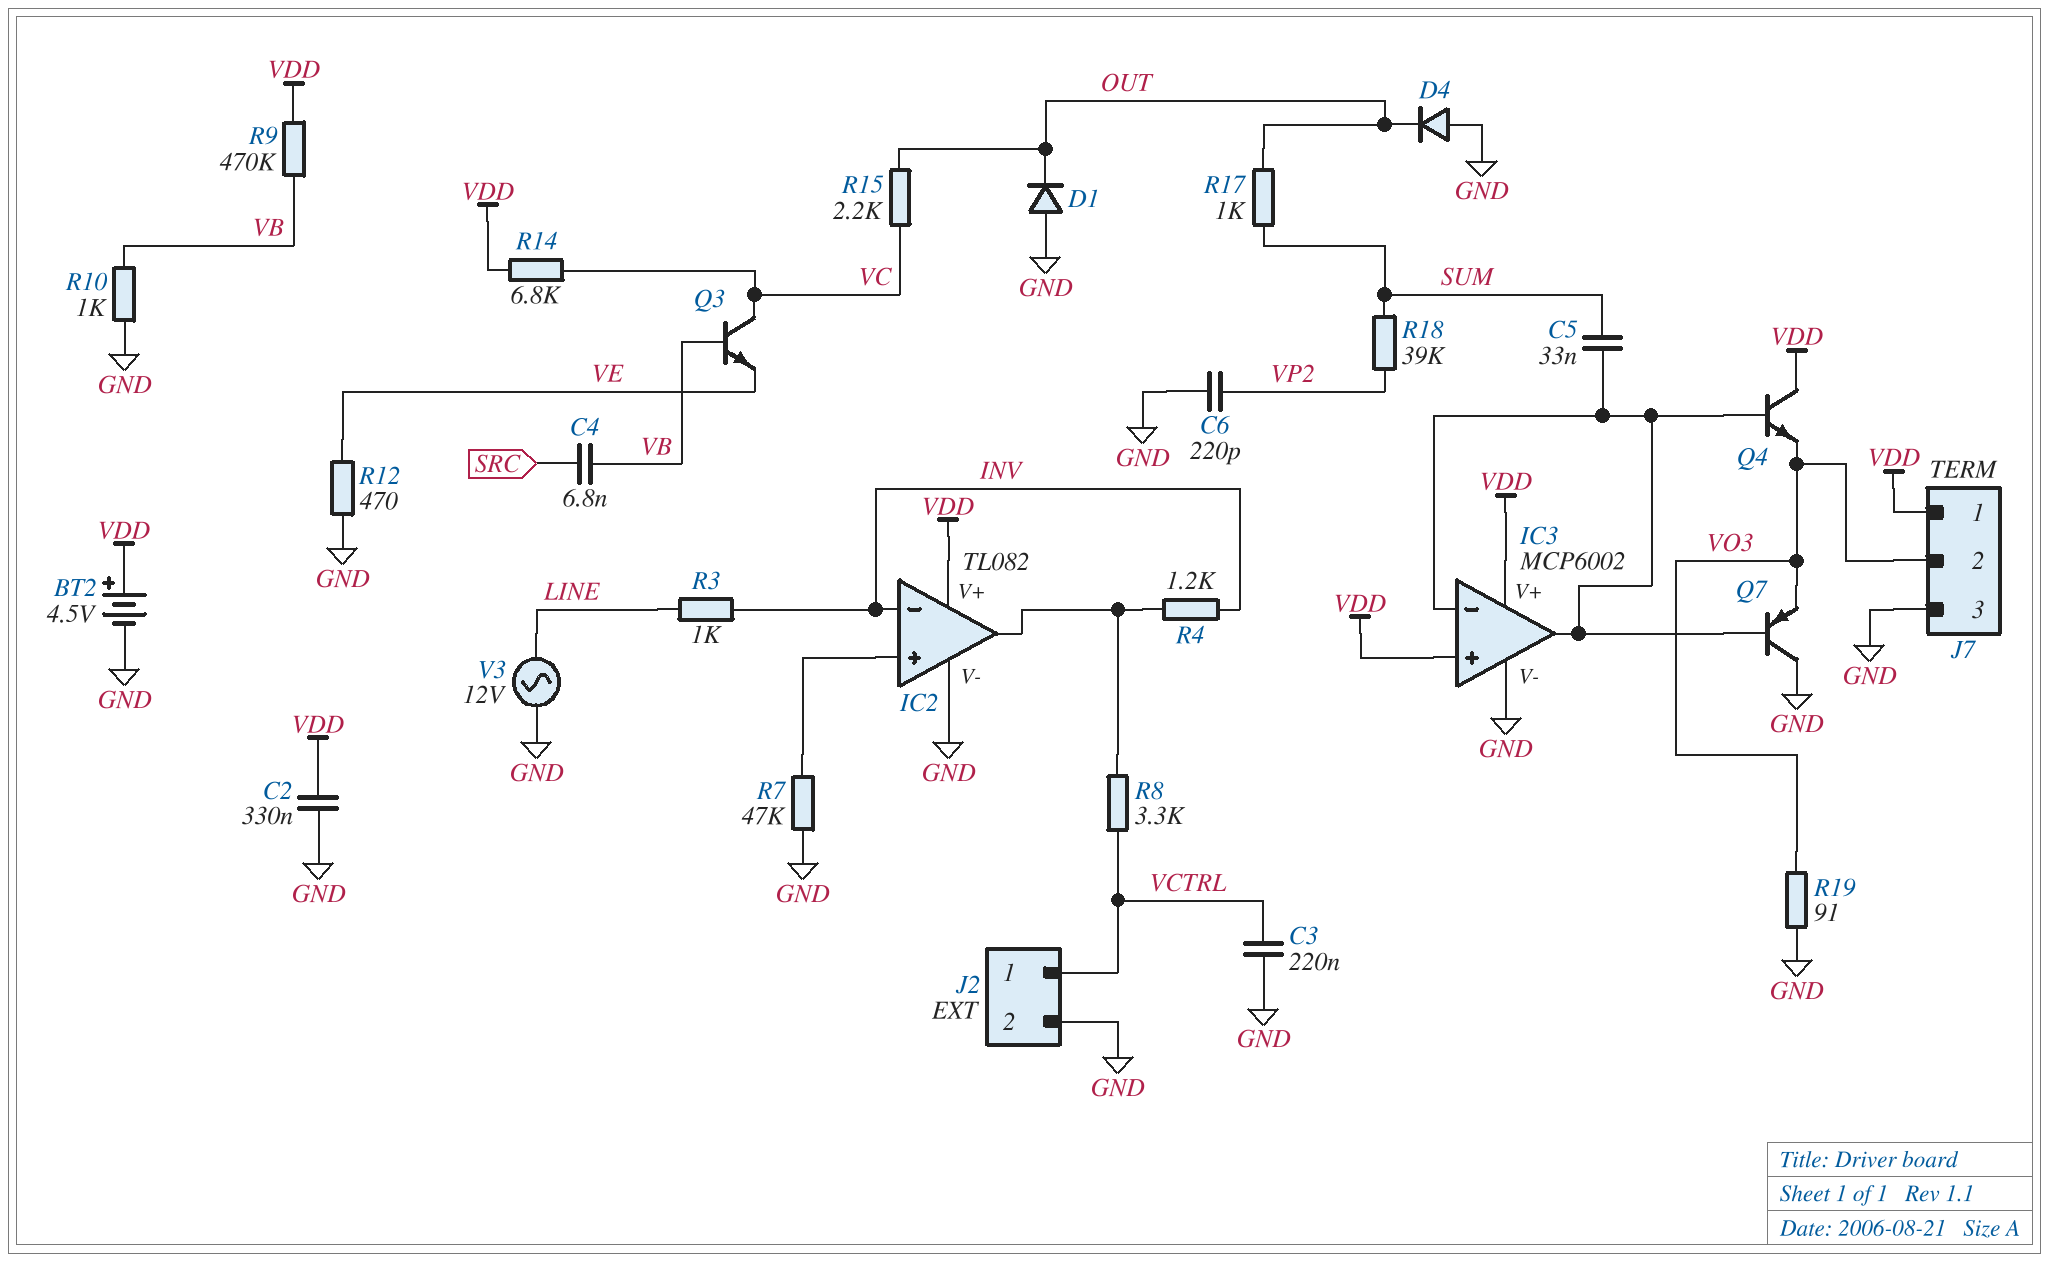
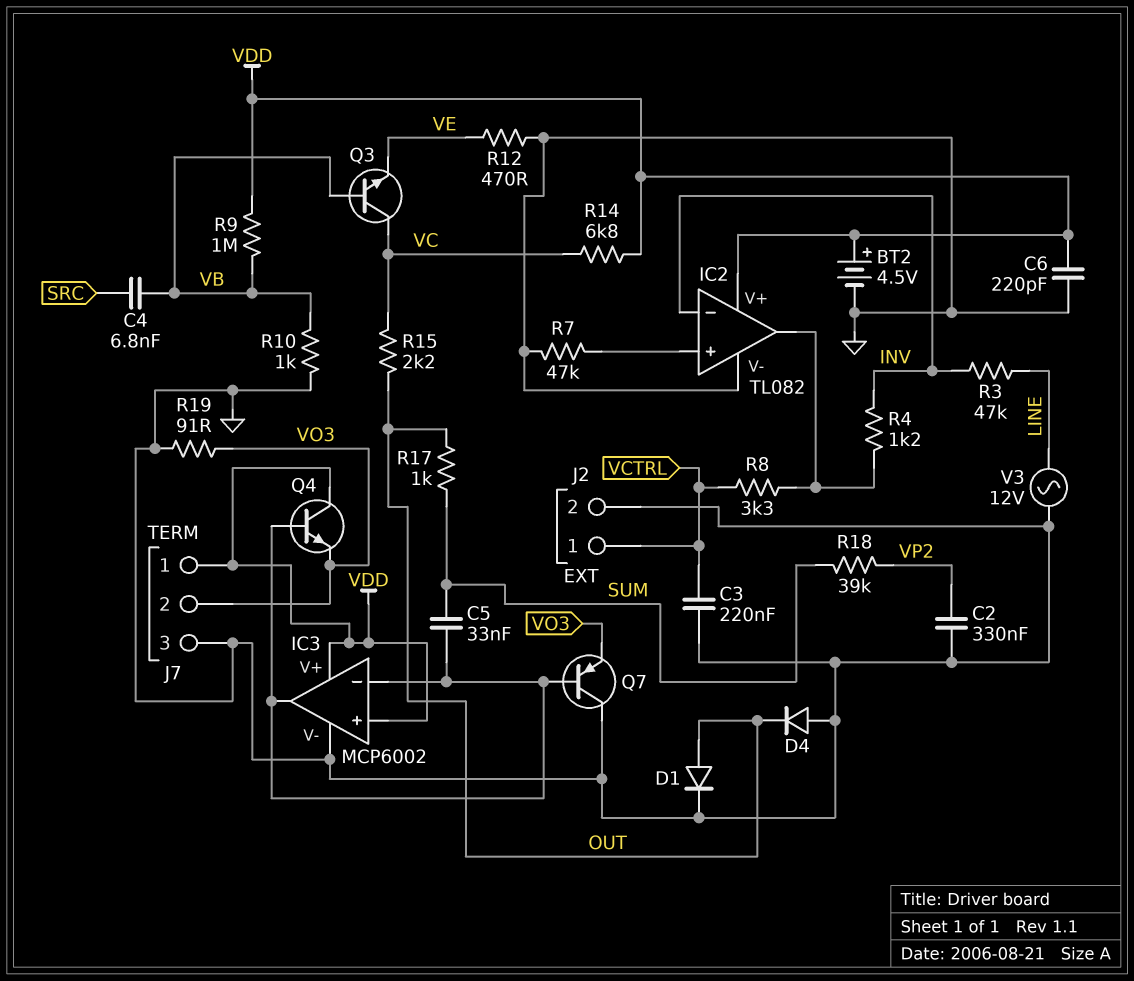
C2: 330nF (GND, VDD) -> 330nF (GND, VP2)
C6: 220pF (GND, VP2) -> 220pF (GND, VDD)
D1: diode (A GND, K OUT) -> diode (A OUT, K GND)
R3: 1k (INV, LINE) -> 47k (INV, LINE)
R9: 470k (VB, VDD) -> 1M (VB, VDD)

